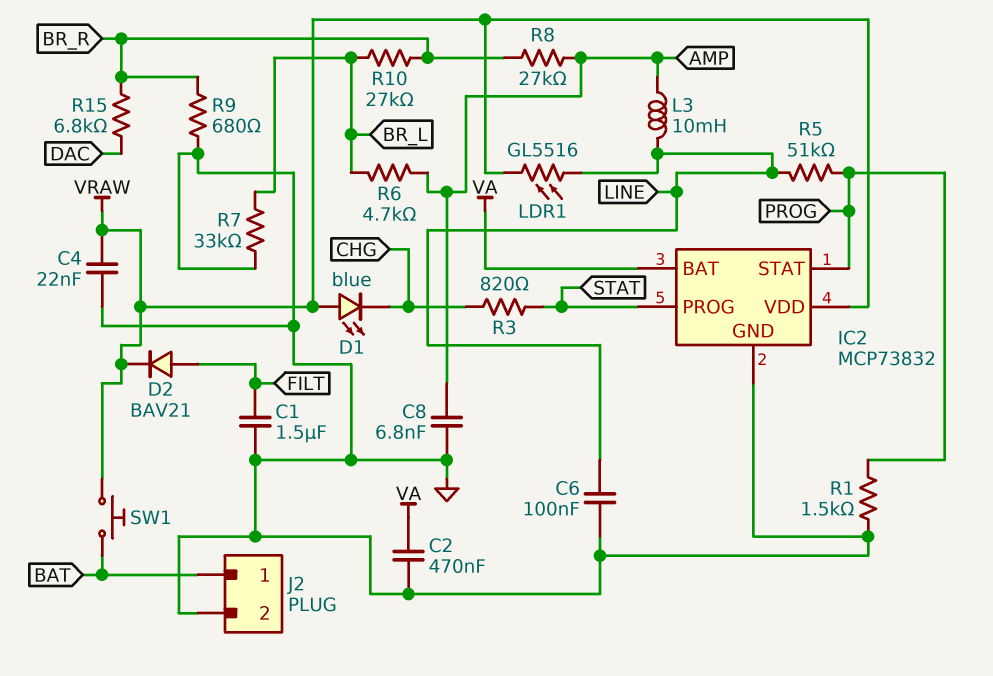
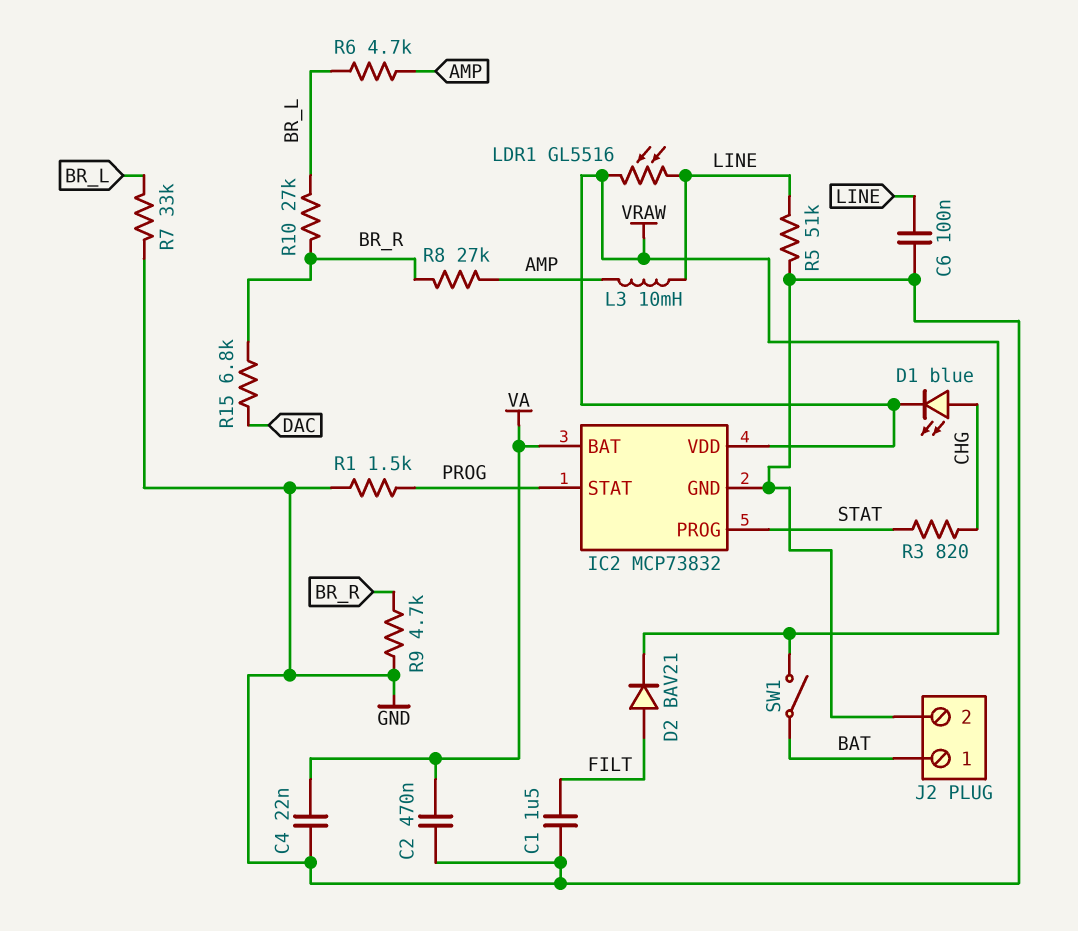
C4: 22nF (GND, VRAW) -> 22nF (GND, VA)
C8: 6.8nF (AMP, GND) -> none
D1: LED blue (A VRAW, K CHG) -> LED blue (A CHG, K VRAW)
R5: 51k (LINE, PROG) -> 51k (GND, LINE)
R9: 680 (BR_R, GND) -> 4.7k (BR_R, GND)
SW1: button (BAT, VRAW) -> switch (BAT, VRAW)

